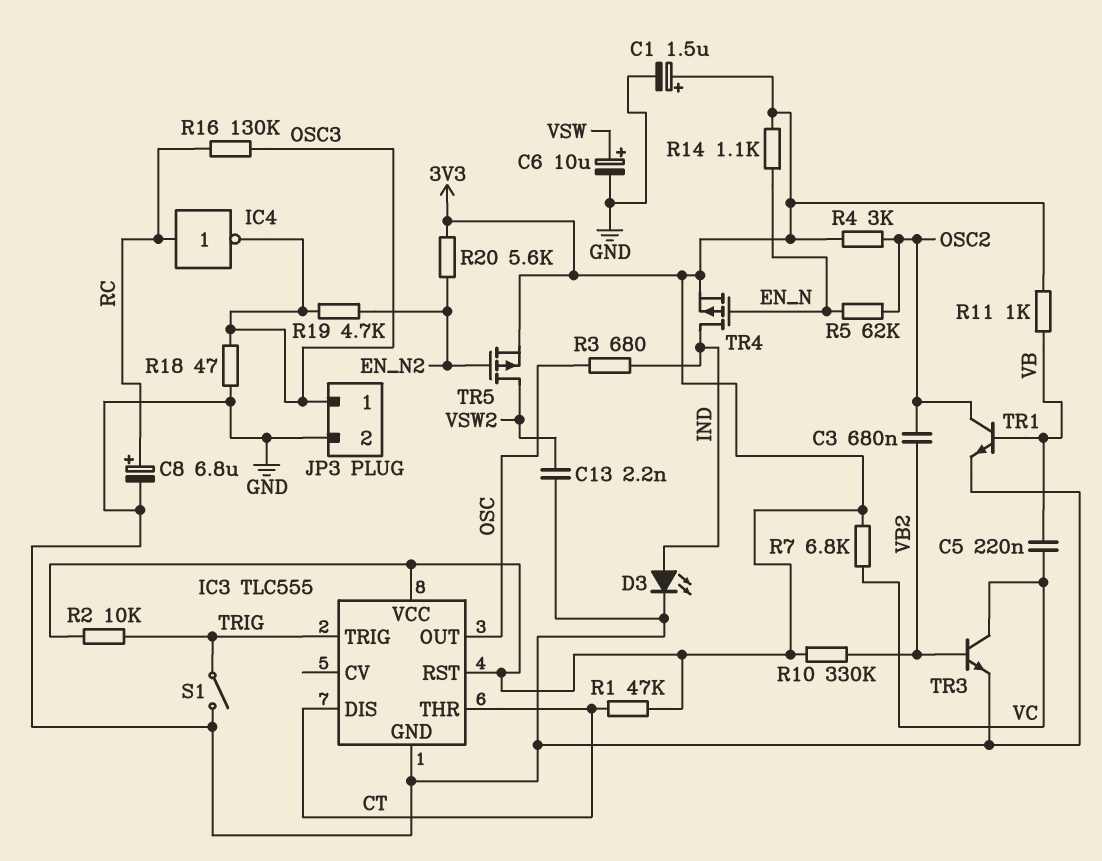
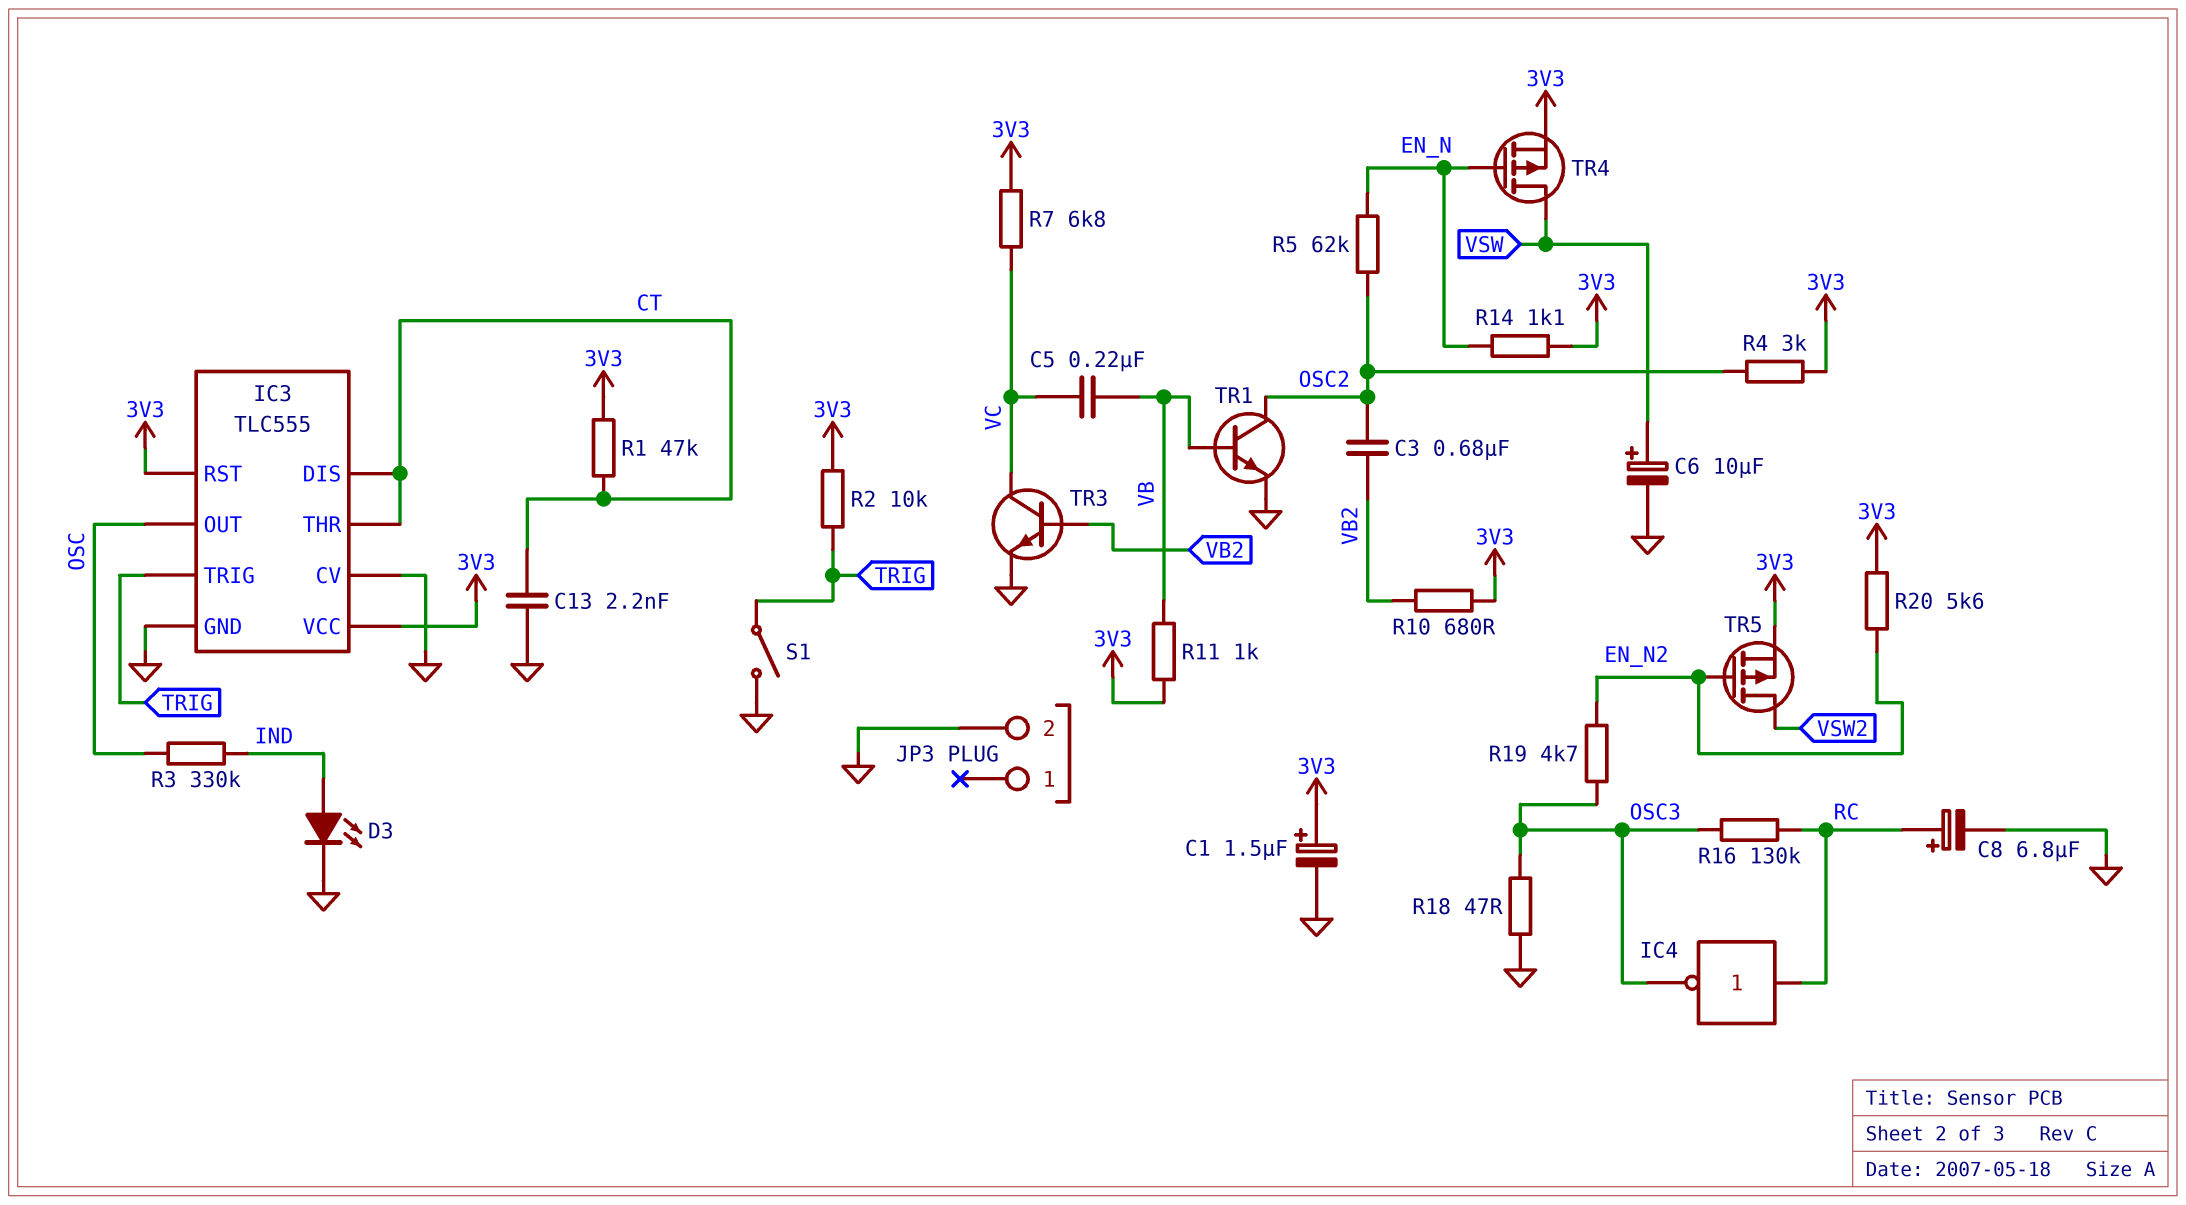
C13: 2.2nF (GND, VSW2) -> 2.2nF (CT, GND)
IC3 pin CV: none -> GND
JP3 pin 1: OSC3 -> none
R3: 680 (IND, OSC) -> 330k (IND, OSC)
R10: 330k (3V3, VB2) -> 680 (3V3, VB2)
TR4: PMOS (G EN_N, D IND, S 3V3) -> PMOS (G EN_N, D VSW, S 3V3)

